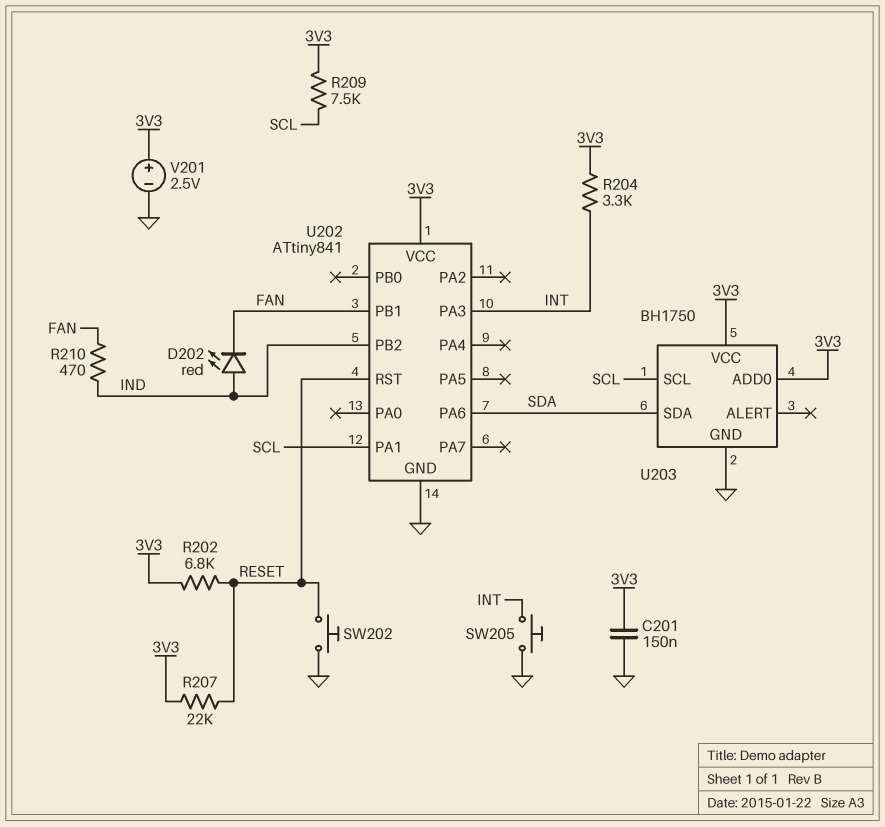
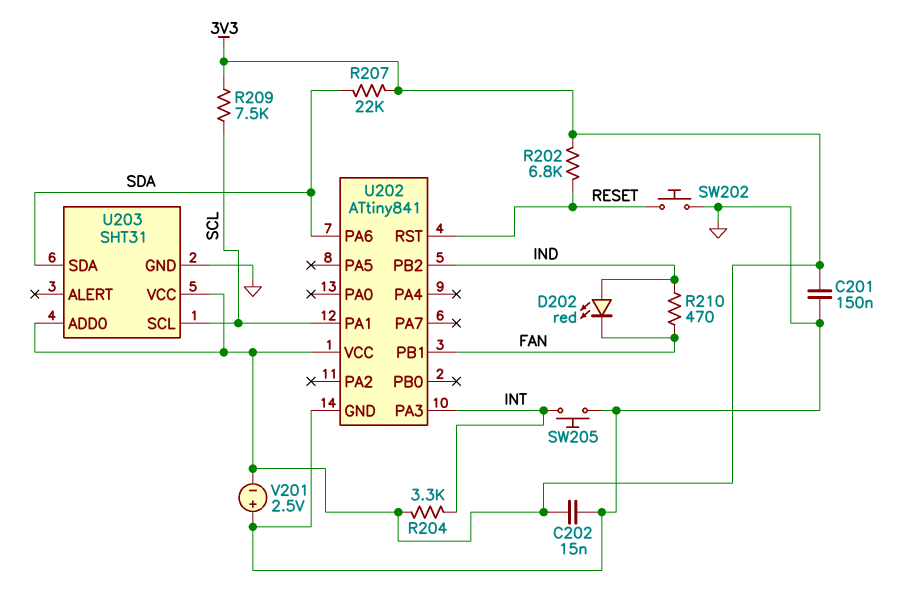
C202: none -> 15nF (3V3, GND)
R207: 22k (3V3, RESET) -> 22k (3V3, SDA)
U203: BH1750 -> SHT31
V201: 2.5V (plus 3V3, minus GND) -> 2.5V (plus GND, minus 3V3)

